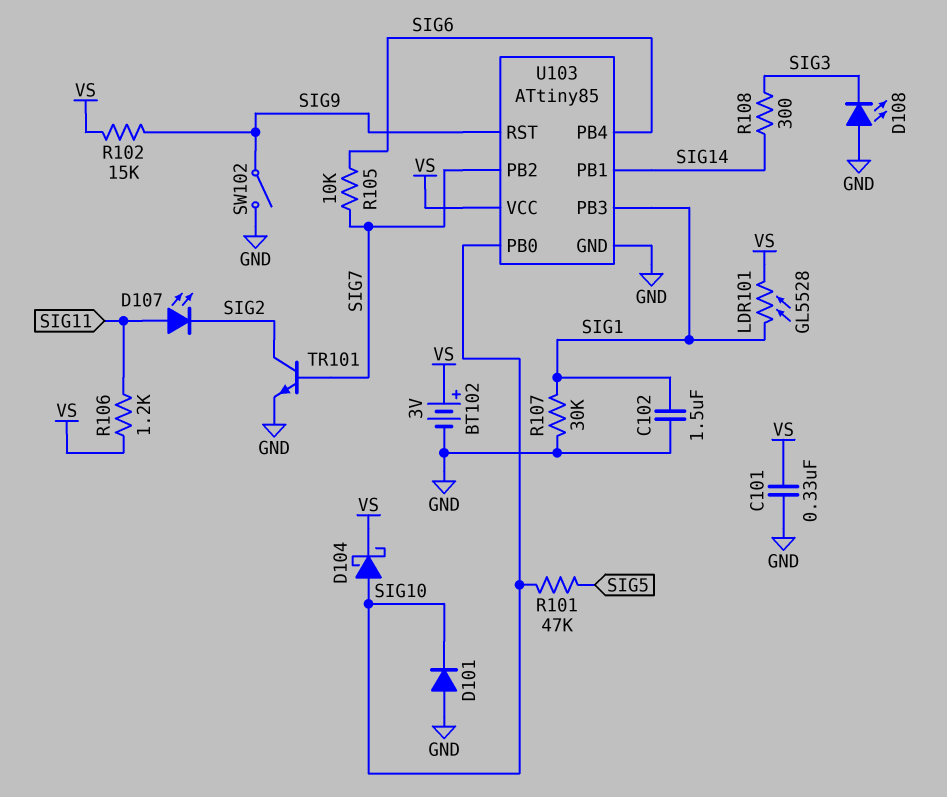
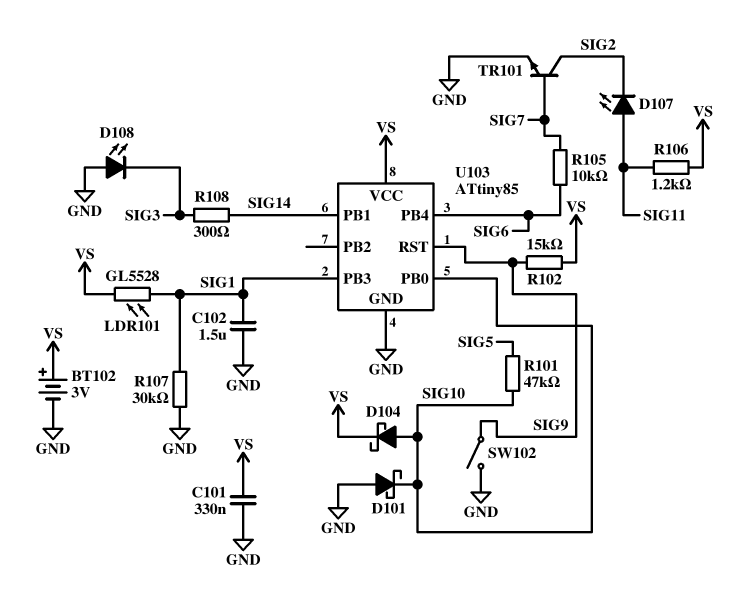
D101: diode (A GND, K SIG10) -> schottky (A GND, K SIG10)
U103 pin PB2: SIG7 -> none

